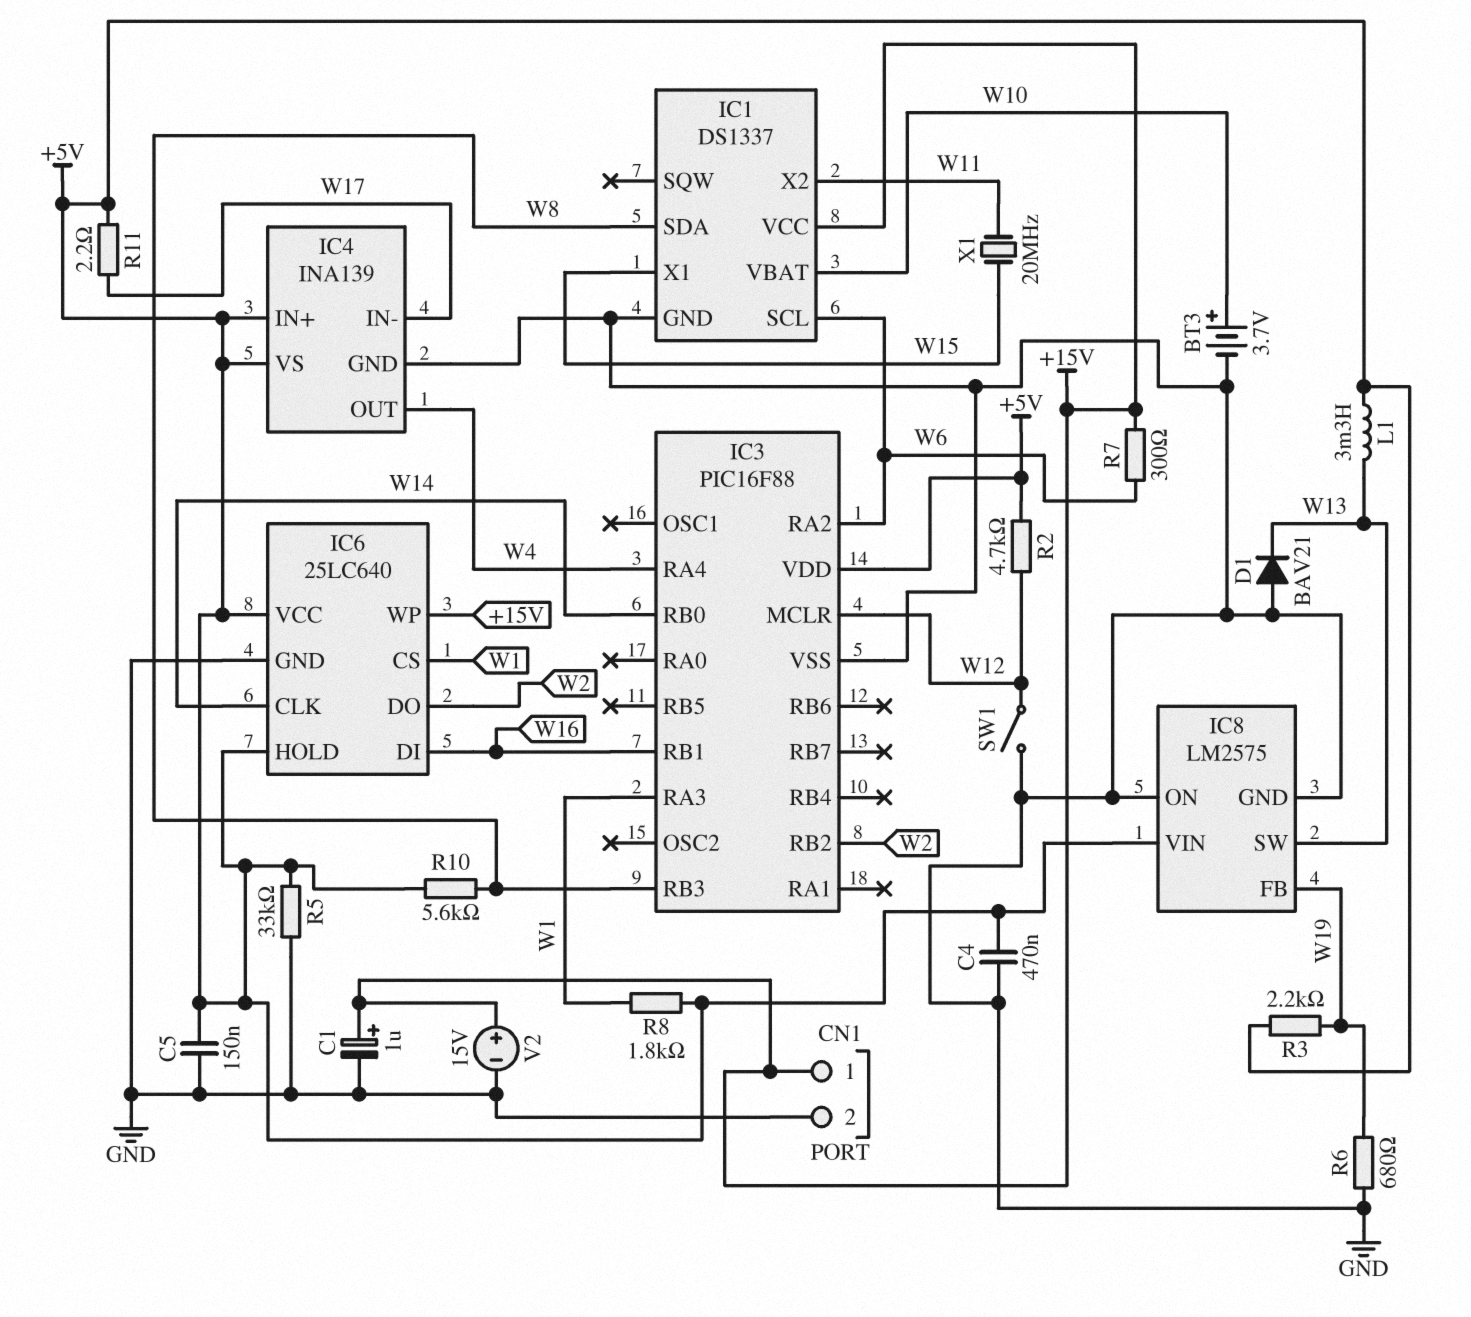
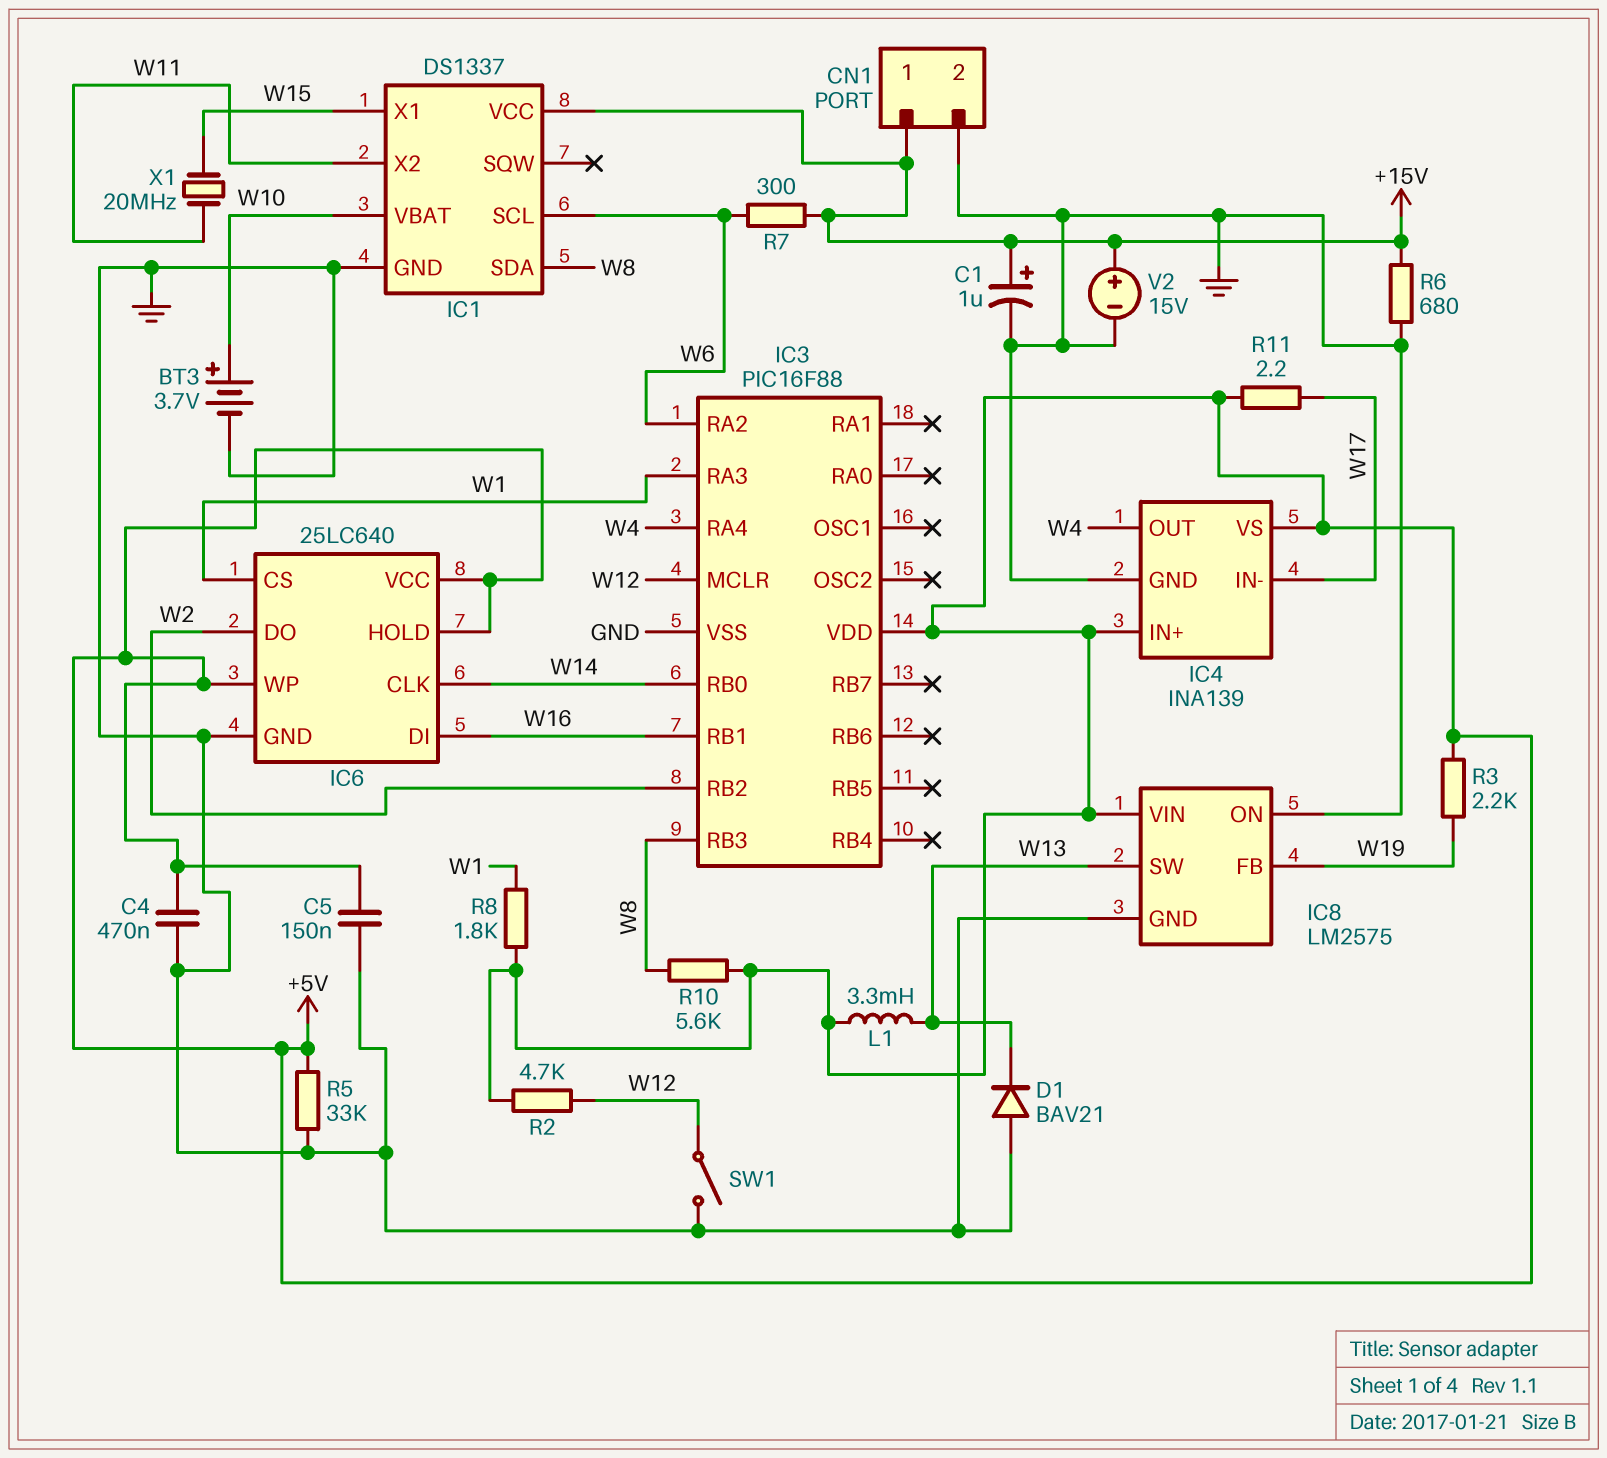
IC6 pin WP: +15V -> +5V
R6: 680 (GND, W19) -> 680 (+15V, GND)

